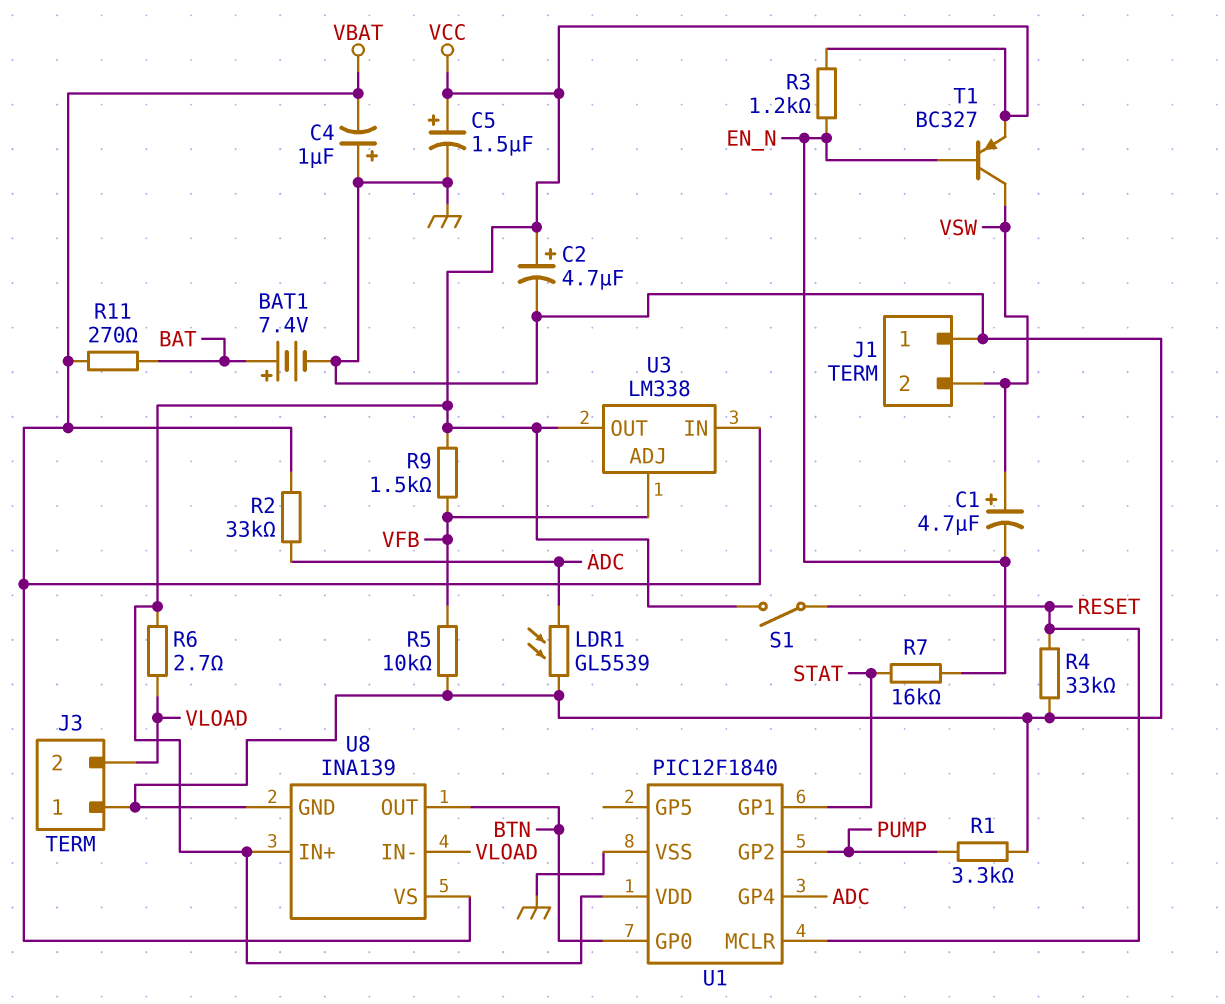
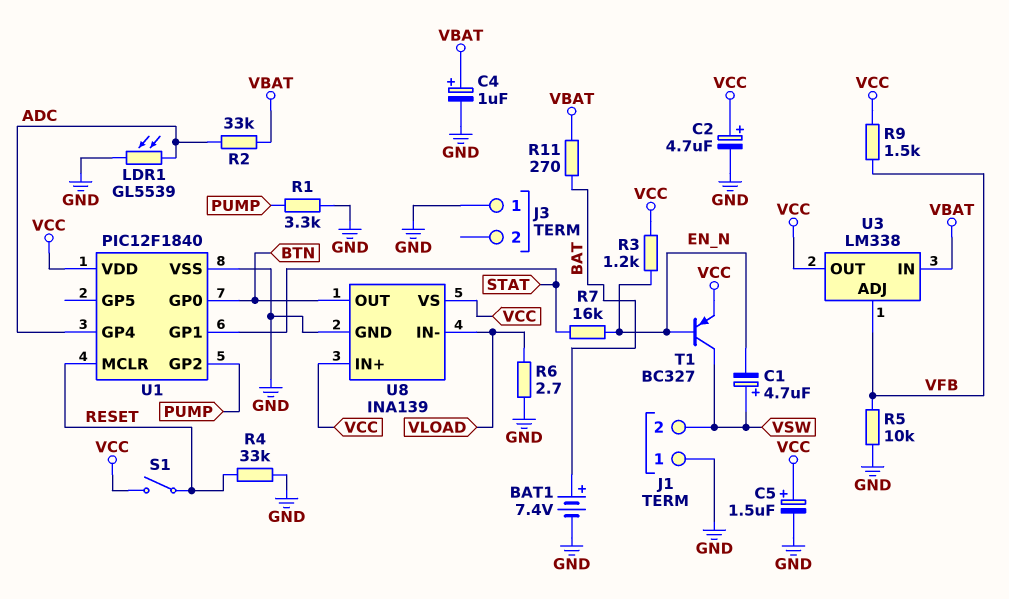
C4: 1uF (plus GND, minus VBAT) -> 1uF (plus VBAT, minus GND)
J3 pin 2: VLOAD -> none
R6: 2.7 (VCC, VLOAD) -> 2.7 (GND, VLOAD)
U8 pin VS: VBAT -> VCC

